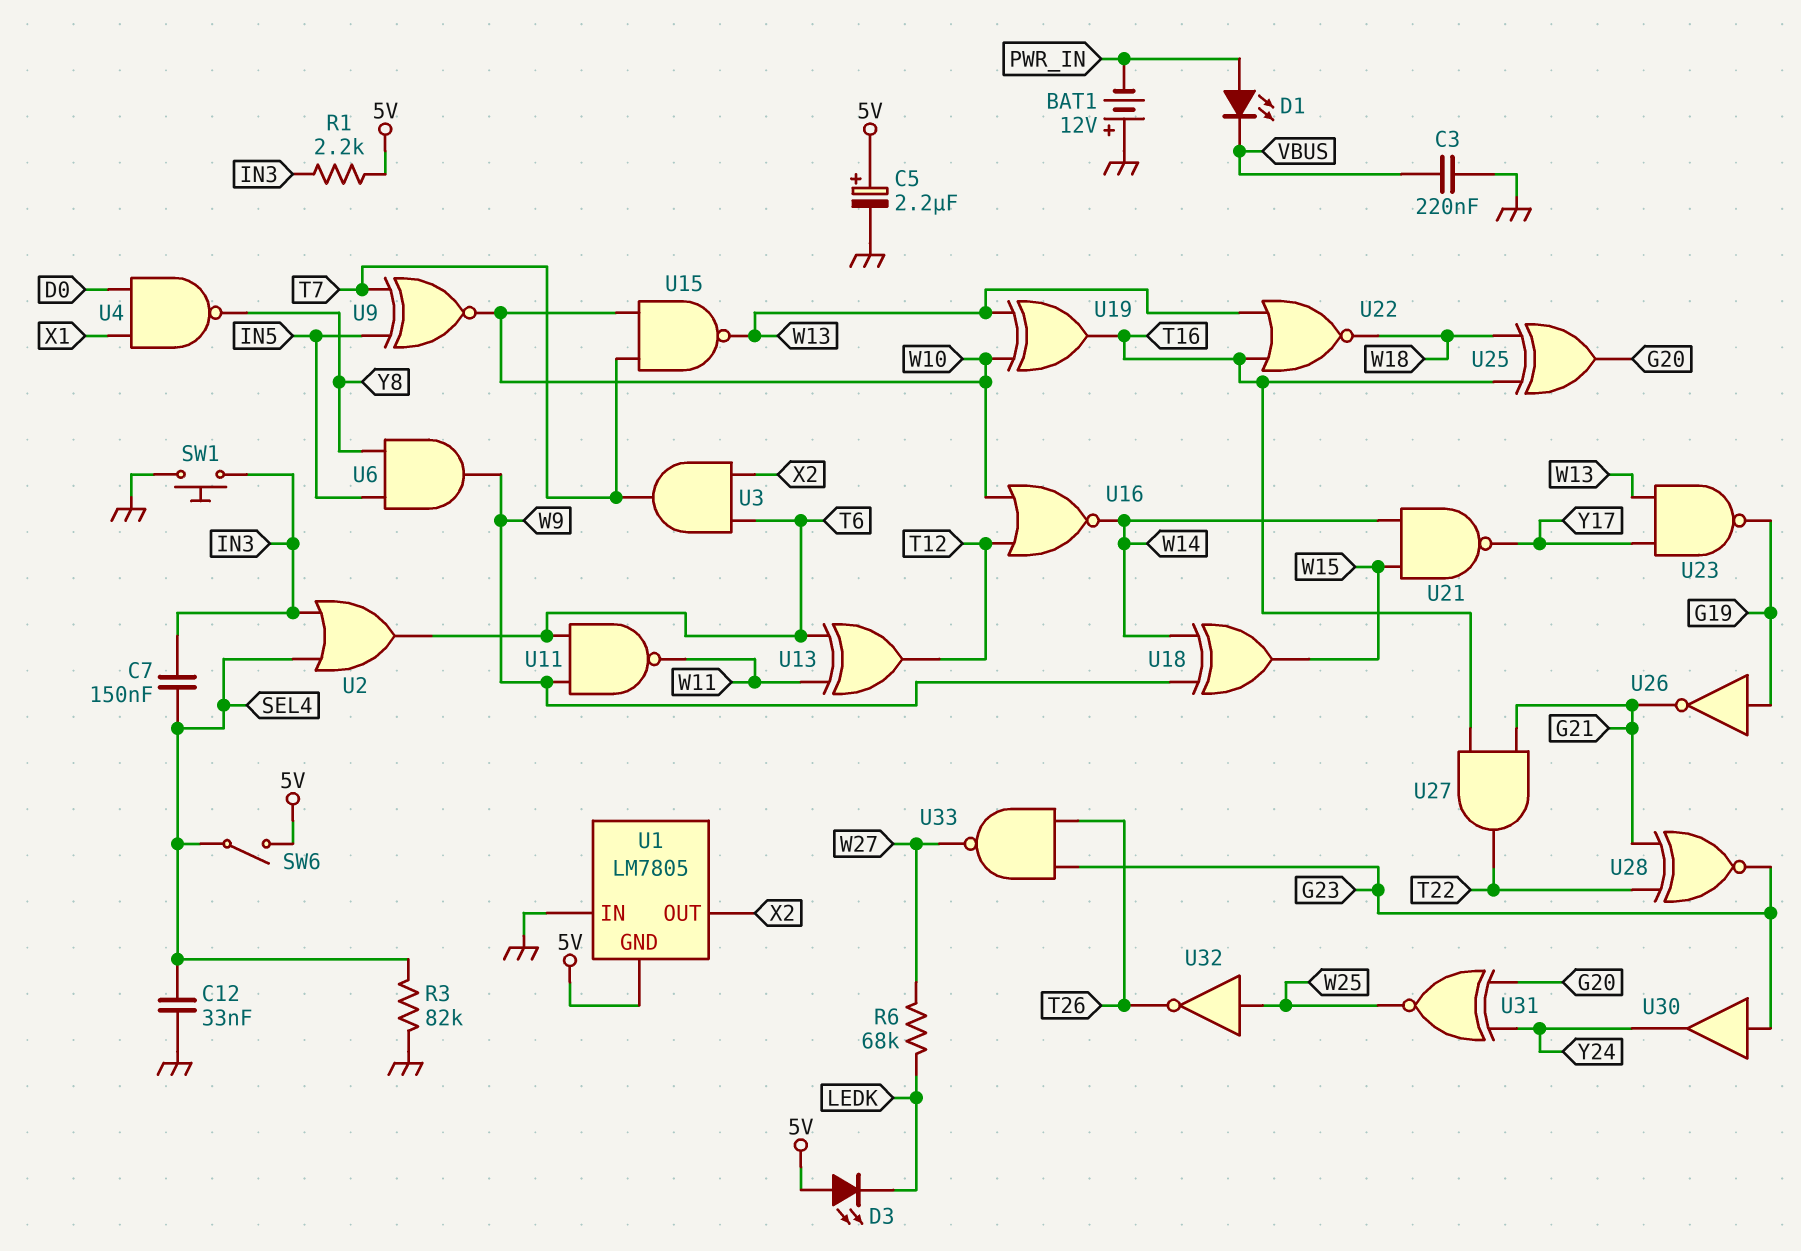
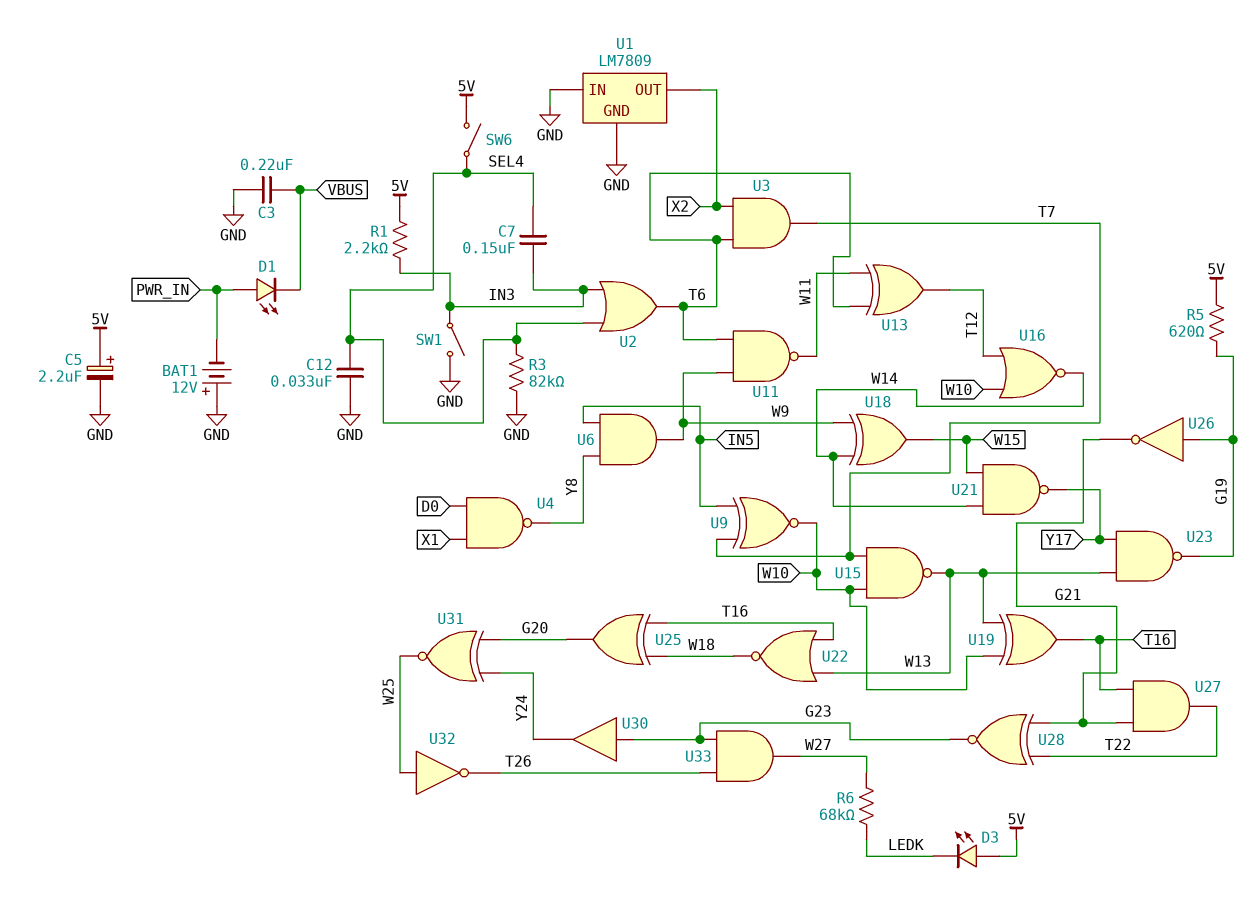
R5: none -> 620 (5V, G19)
SW1: button (GND, IN3) -> switch (GND, IN3)
U1: LM7805 -> LM7809
U1 pin GND: 5V -> GND
U33: NAND (in G23, in T26, out W27) -> AND (in G23, in T26, out W27)

